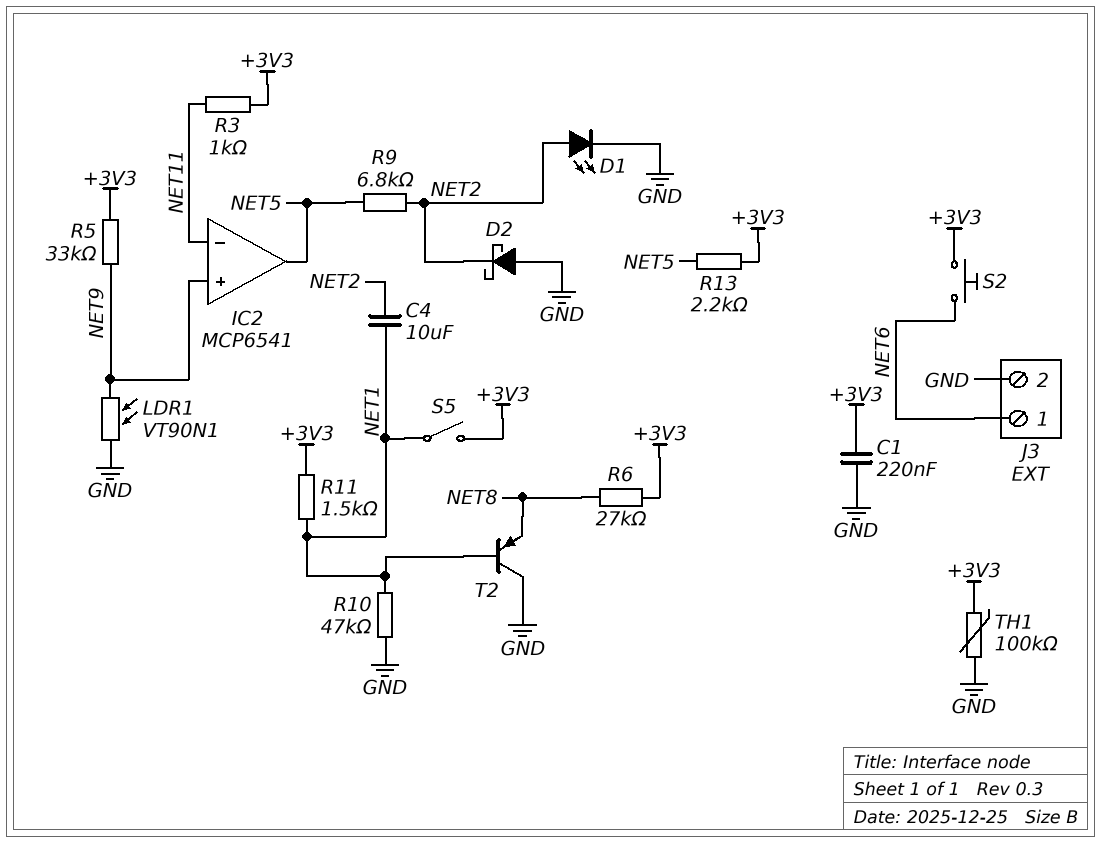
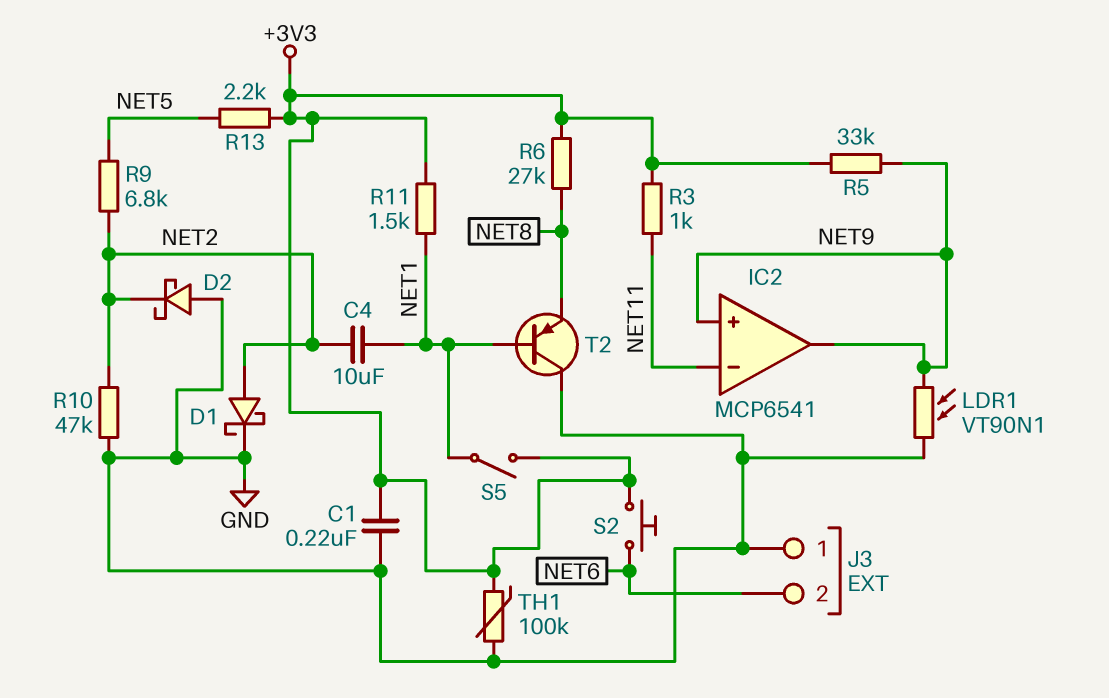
D1: LED (A NET2, K GND) -> schottky (A NET2, K GND)
IC2 pin out: NET5 -> NET9
J3 pin 1: NET6 -> GND
J3 pin 2: GND -> NET6
R10: 47k (GND, NET1) -> 47k (GND, NET2)

